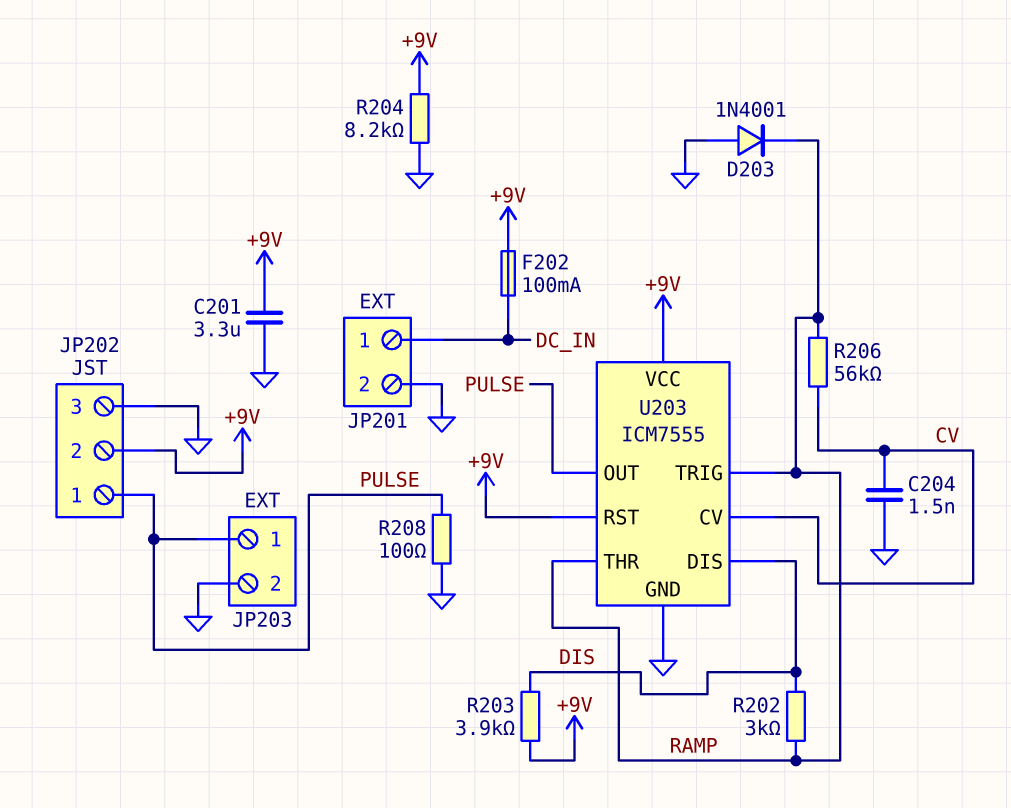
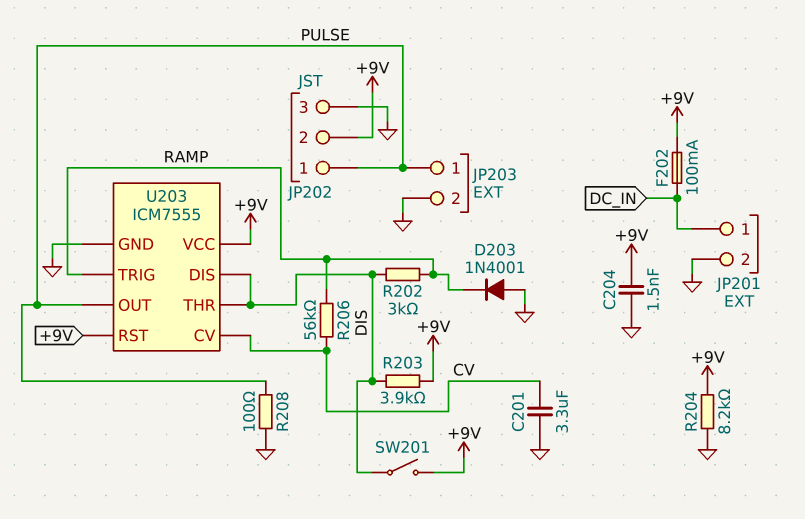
C201: 3.3uF (+9V, GND) -> 3.3uF (CV, GND)
C204: 1.5nF (CV, GND) -> 1.5nF (+9V, GND)
SW201: none -> switch (+9V, DIS)
U203 pin THR: RAMP -> DIS

